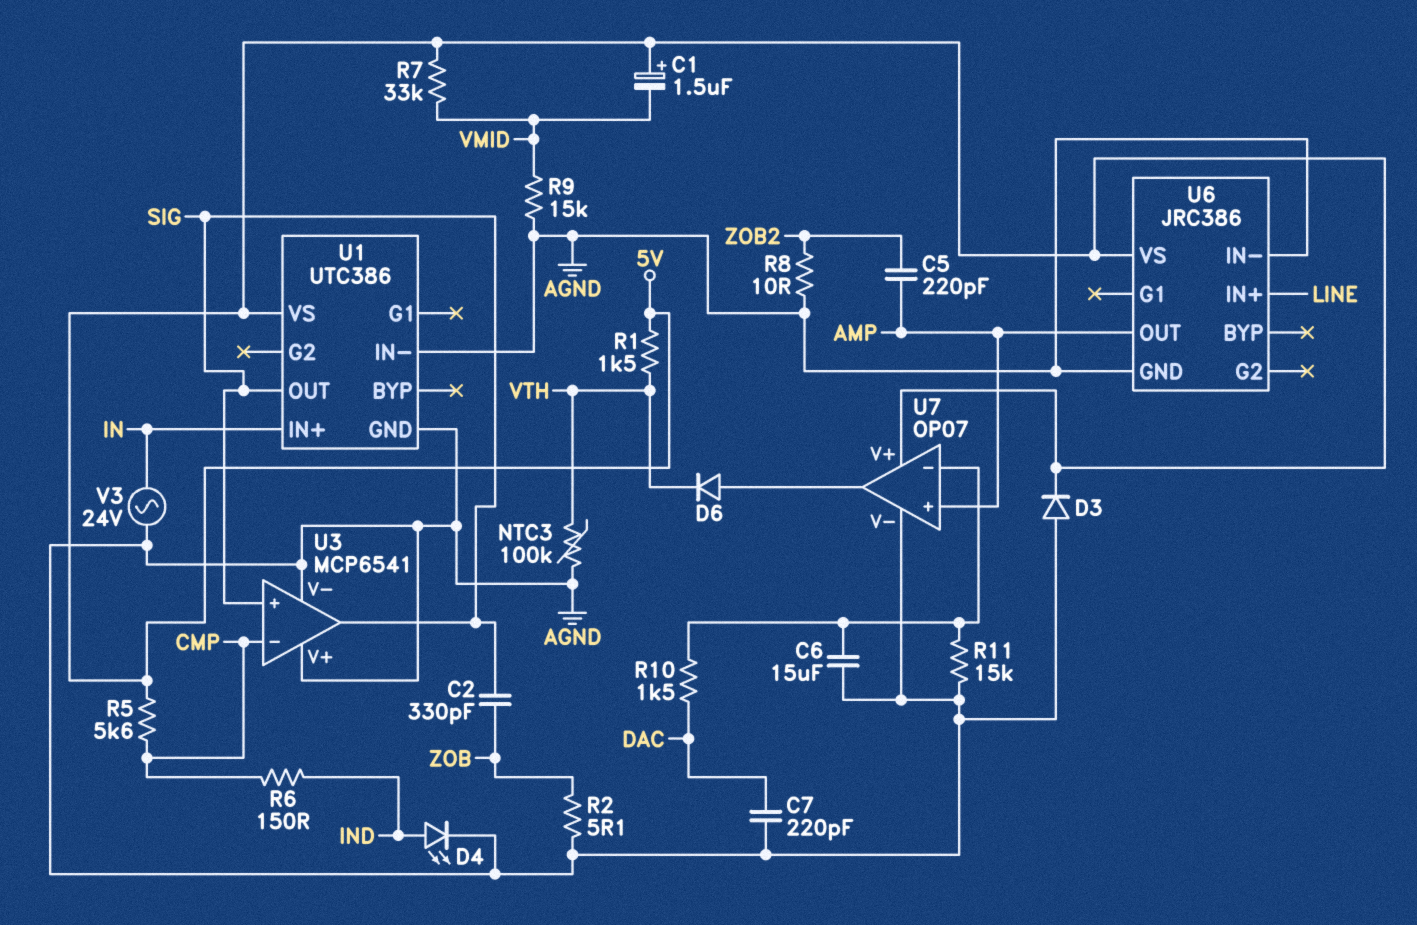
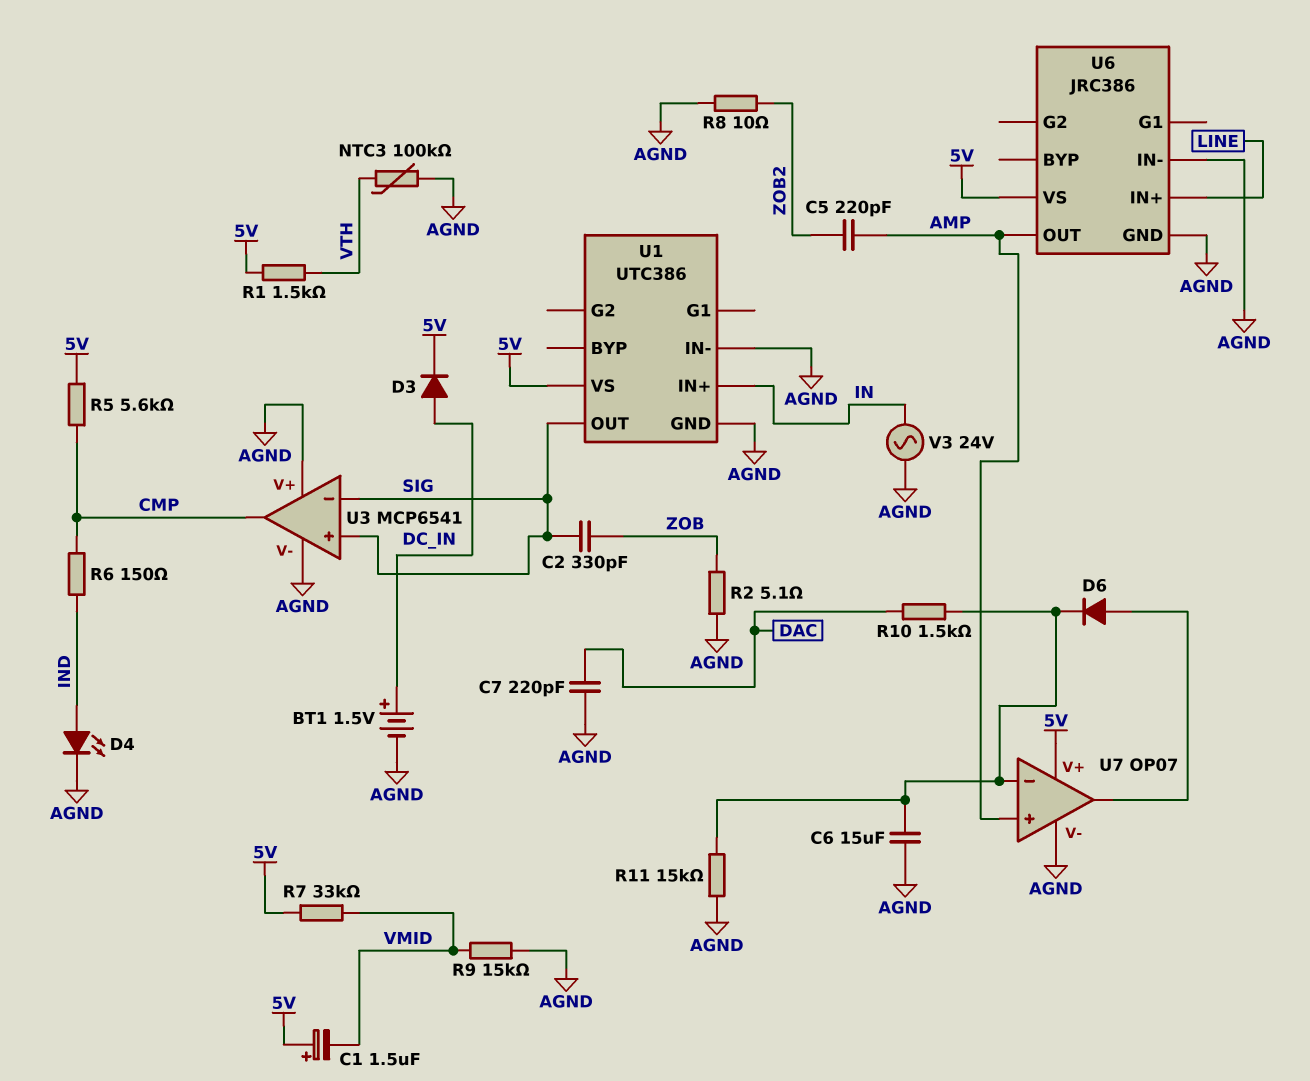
BT1: none -> 1.5V (plus DC_IN, minus AGND)
D3: diode (A AGND, K 5V) -> diode (A DC_IN, K 5V)
D6: diode (A U7/out, K VTH) -> diode (A U7/out, K U7/in-)
U3 pin in-: CMP -> SIG
U3 pin out: SIG -> CMP

